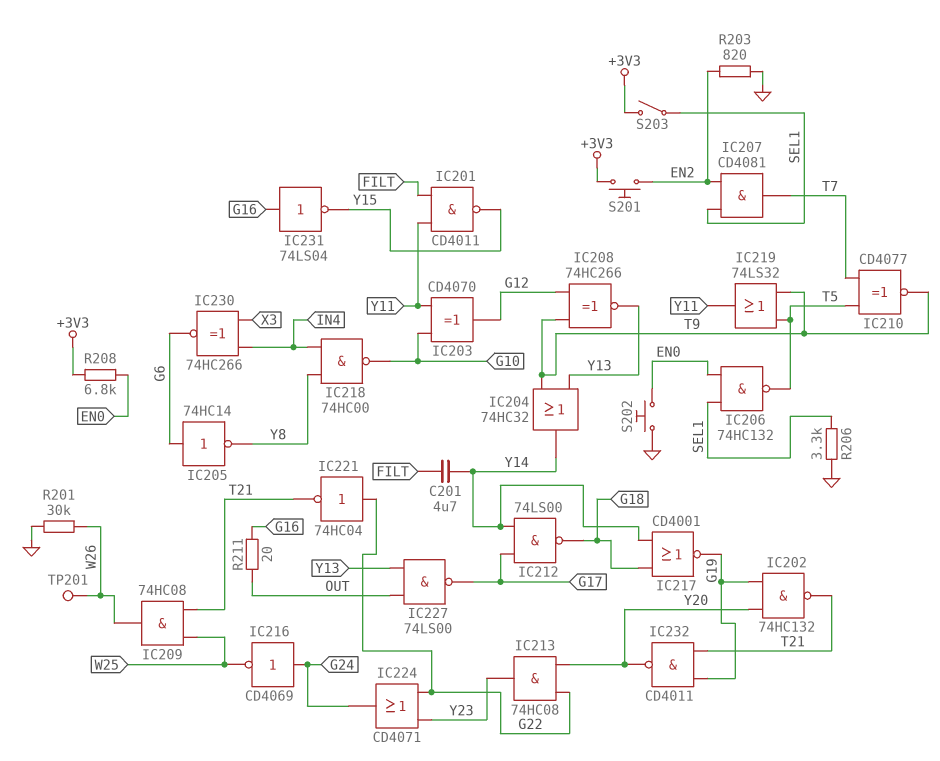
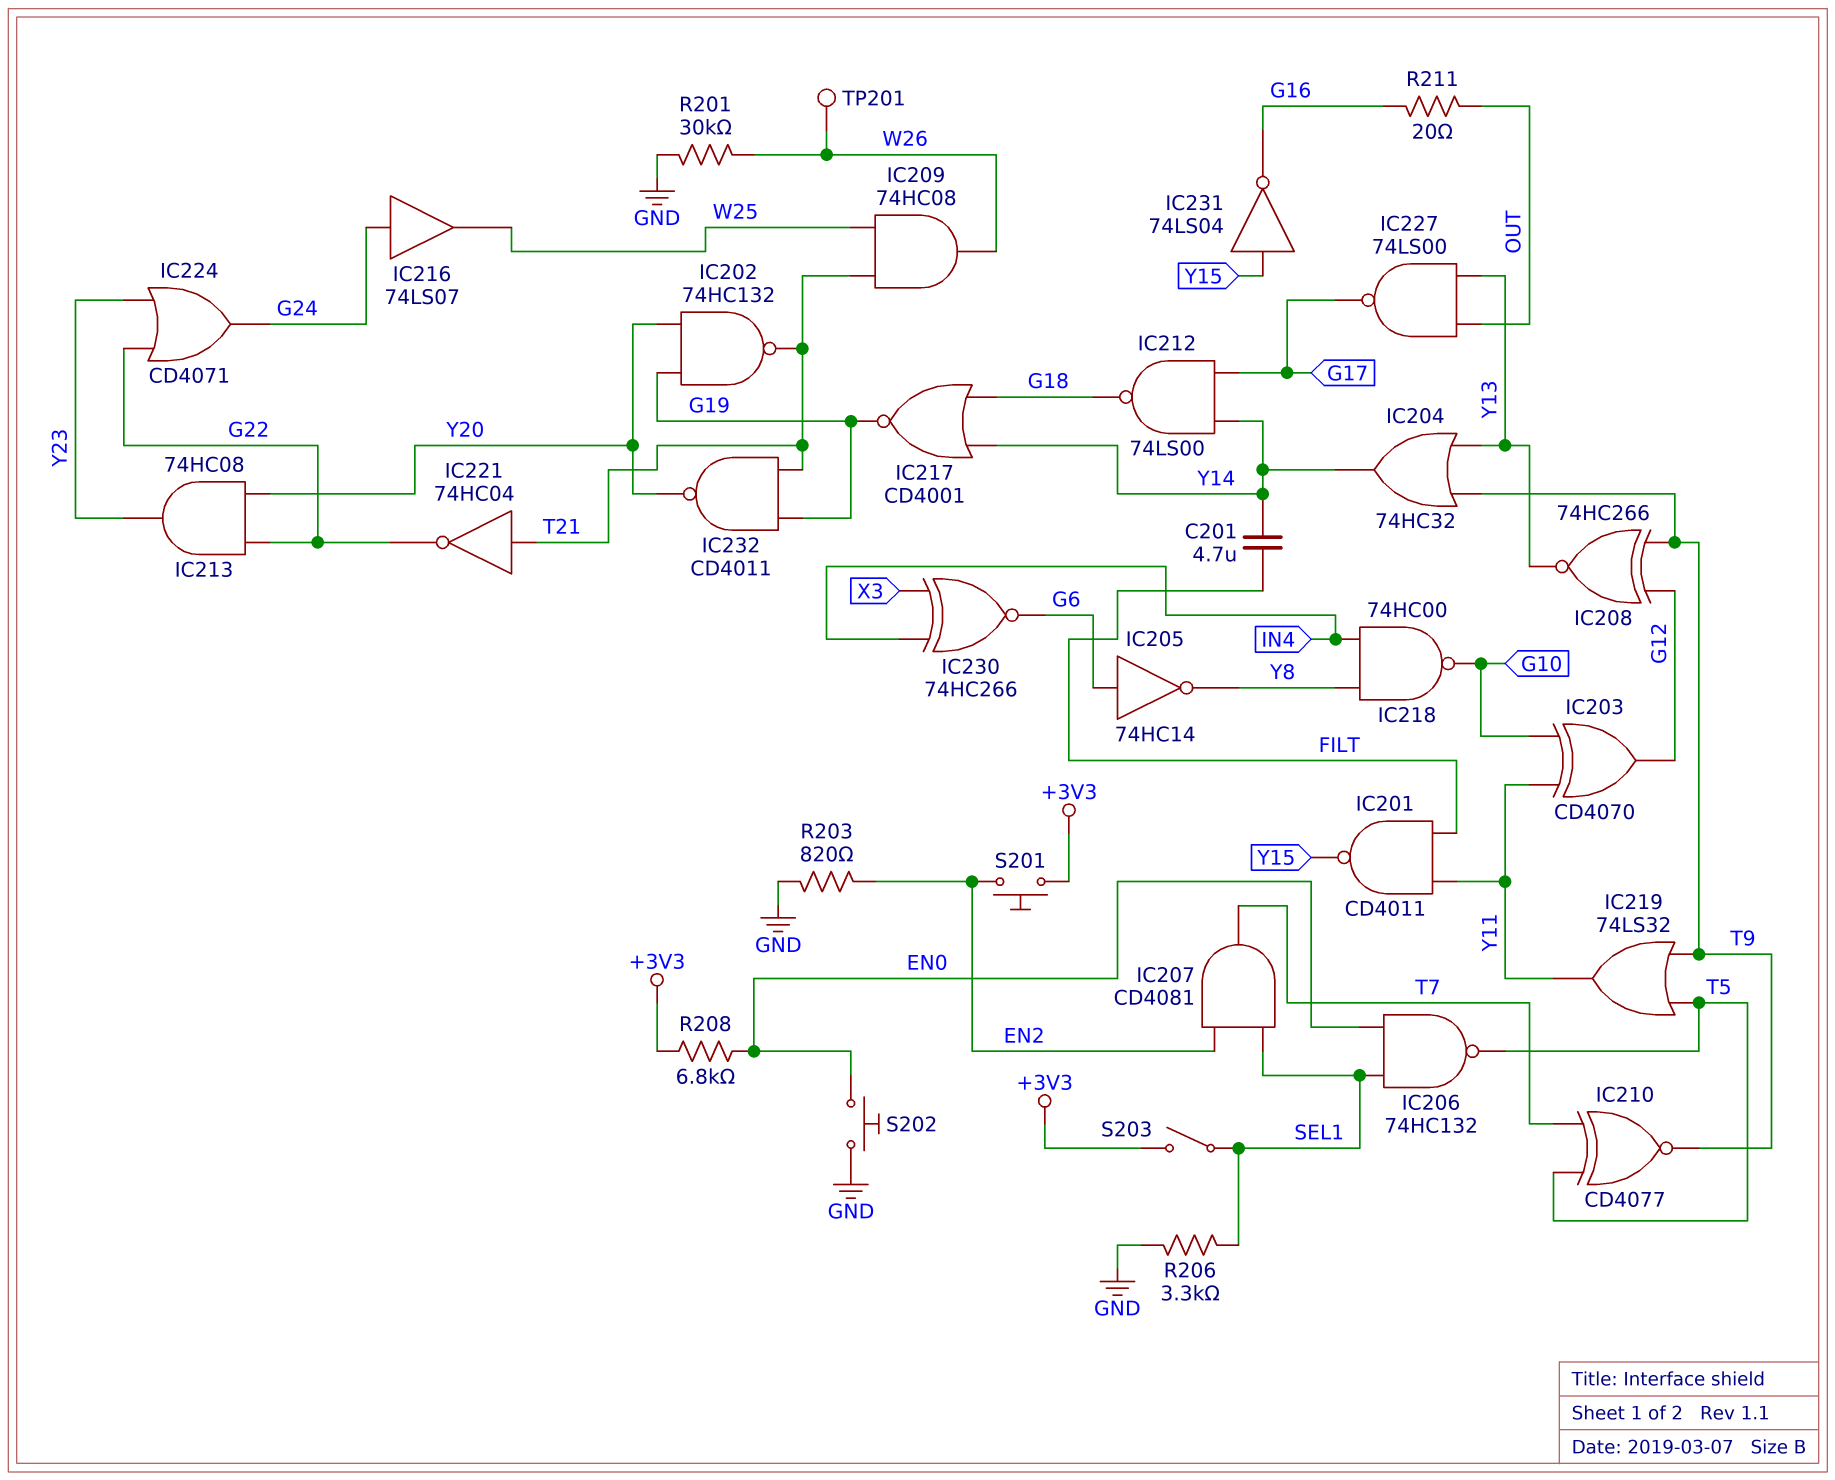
IC216: NOT CD4069 (in G24, out W25) -> buffer 74LS07 (in G24, out W25)
IC221: NOT 74HC04 (in G22, out T21) -> NOT 74HC04 (in T21, out G22)
IC231: NOT 74LS04 (in G16, out Y15) -> NOT 74LS04 (in Y15, out G16)

